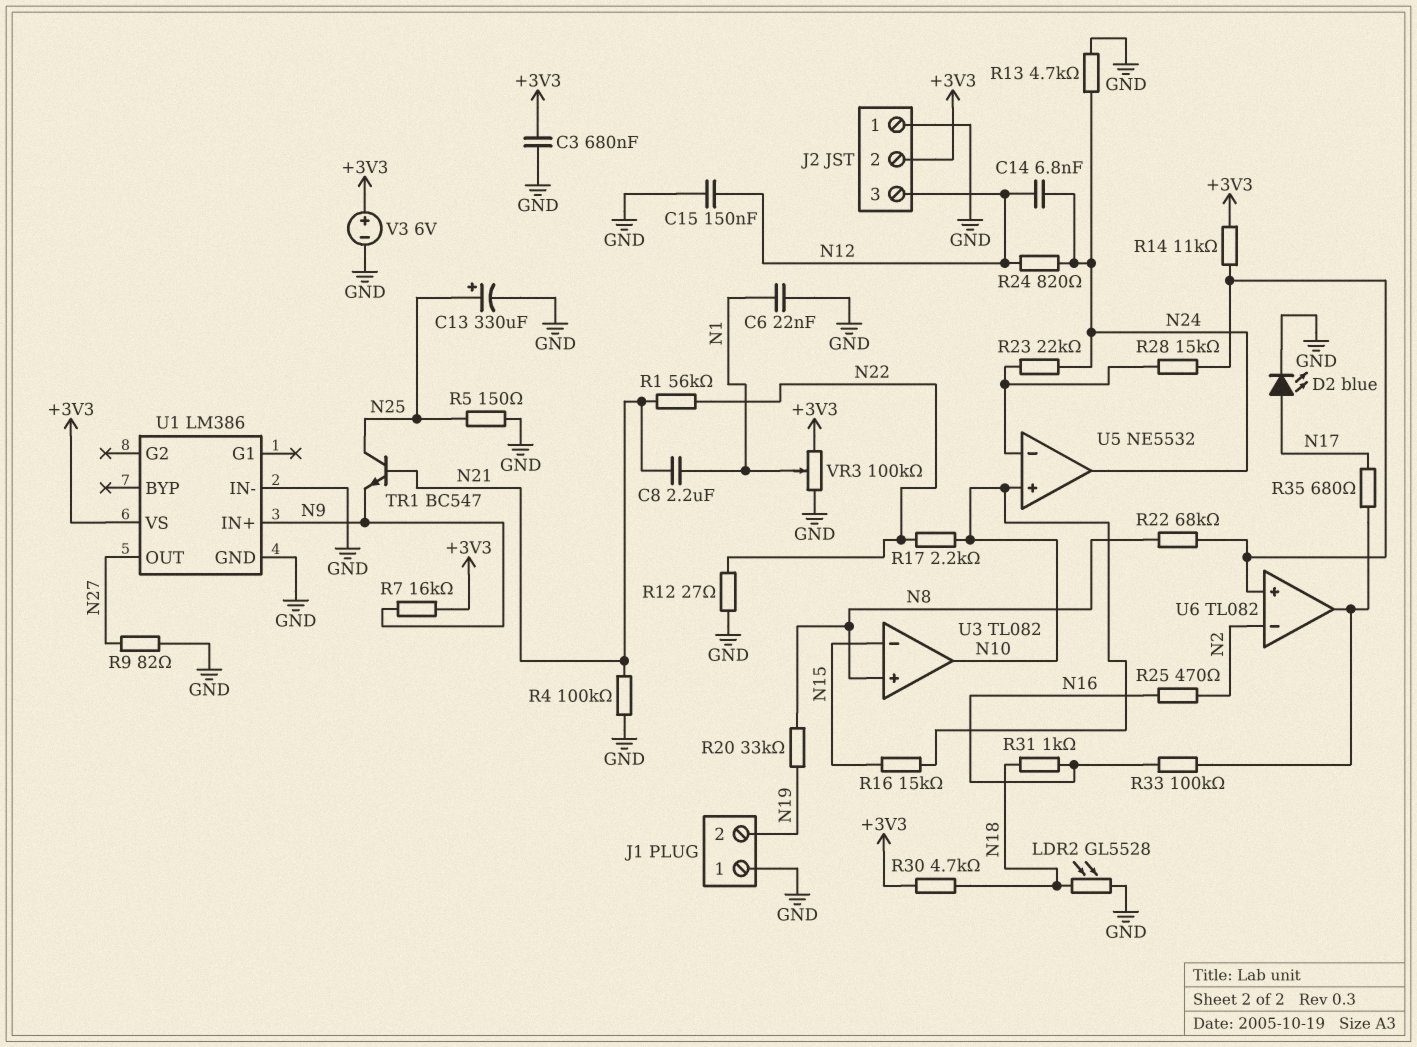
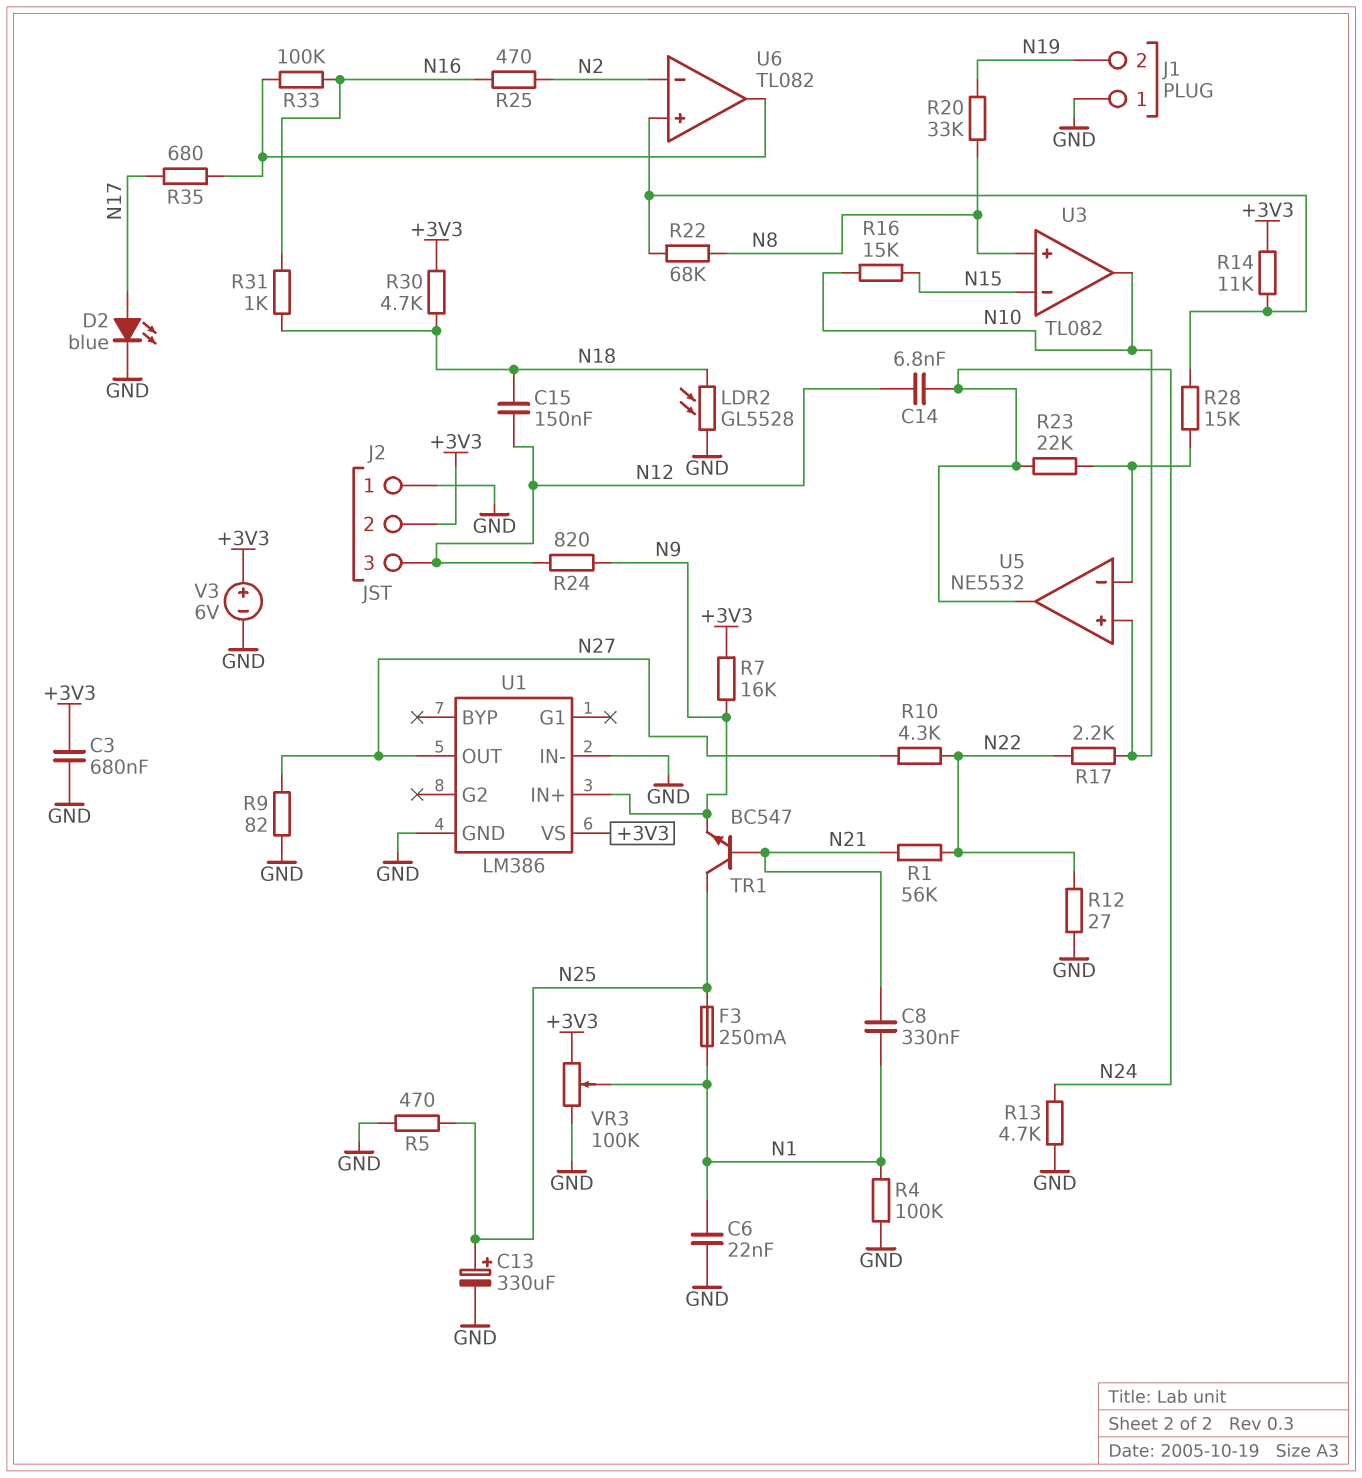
C8: 2.2uF (N1, N21) -> 330nF (N1, N21)
C15: 150nF (GND, N12) -> 150nF (N12, N18)
F3: none -> 250mA (N1, N25)
R4: 100k (GND, N21) -> 100k (GND, N1)
R5: 150 (GND, N25) -> 470 (GND, N25)
R10: none -> 4.3k (N22, N27)
R24: 820 (N12, N24) -> 820 (N9, N12)

